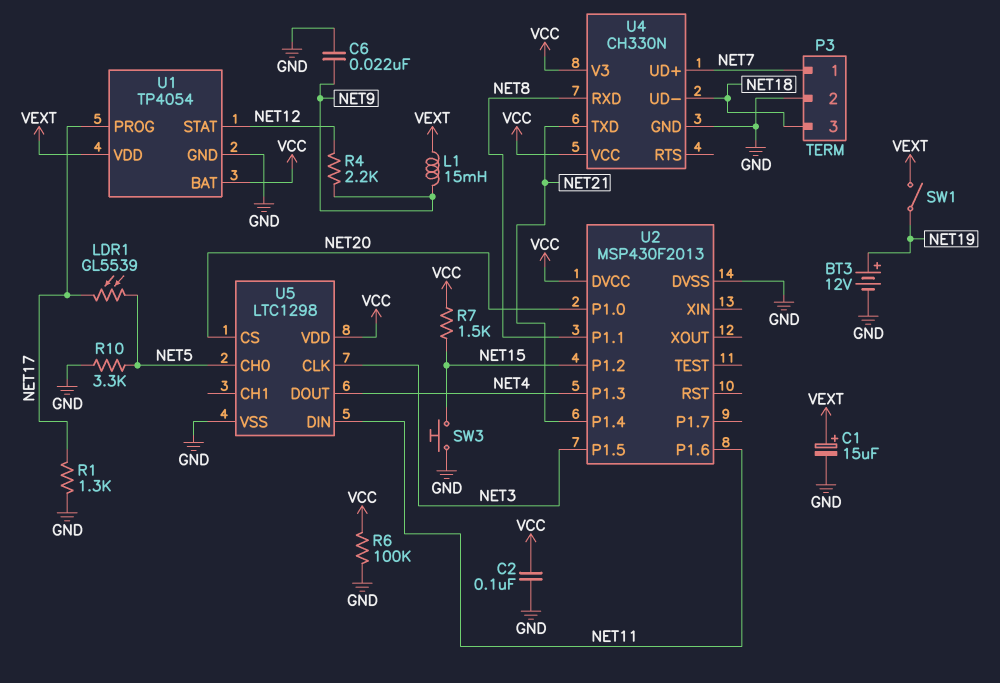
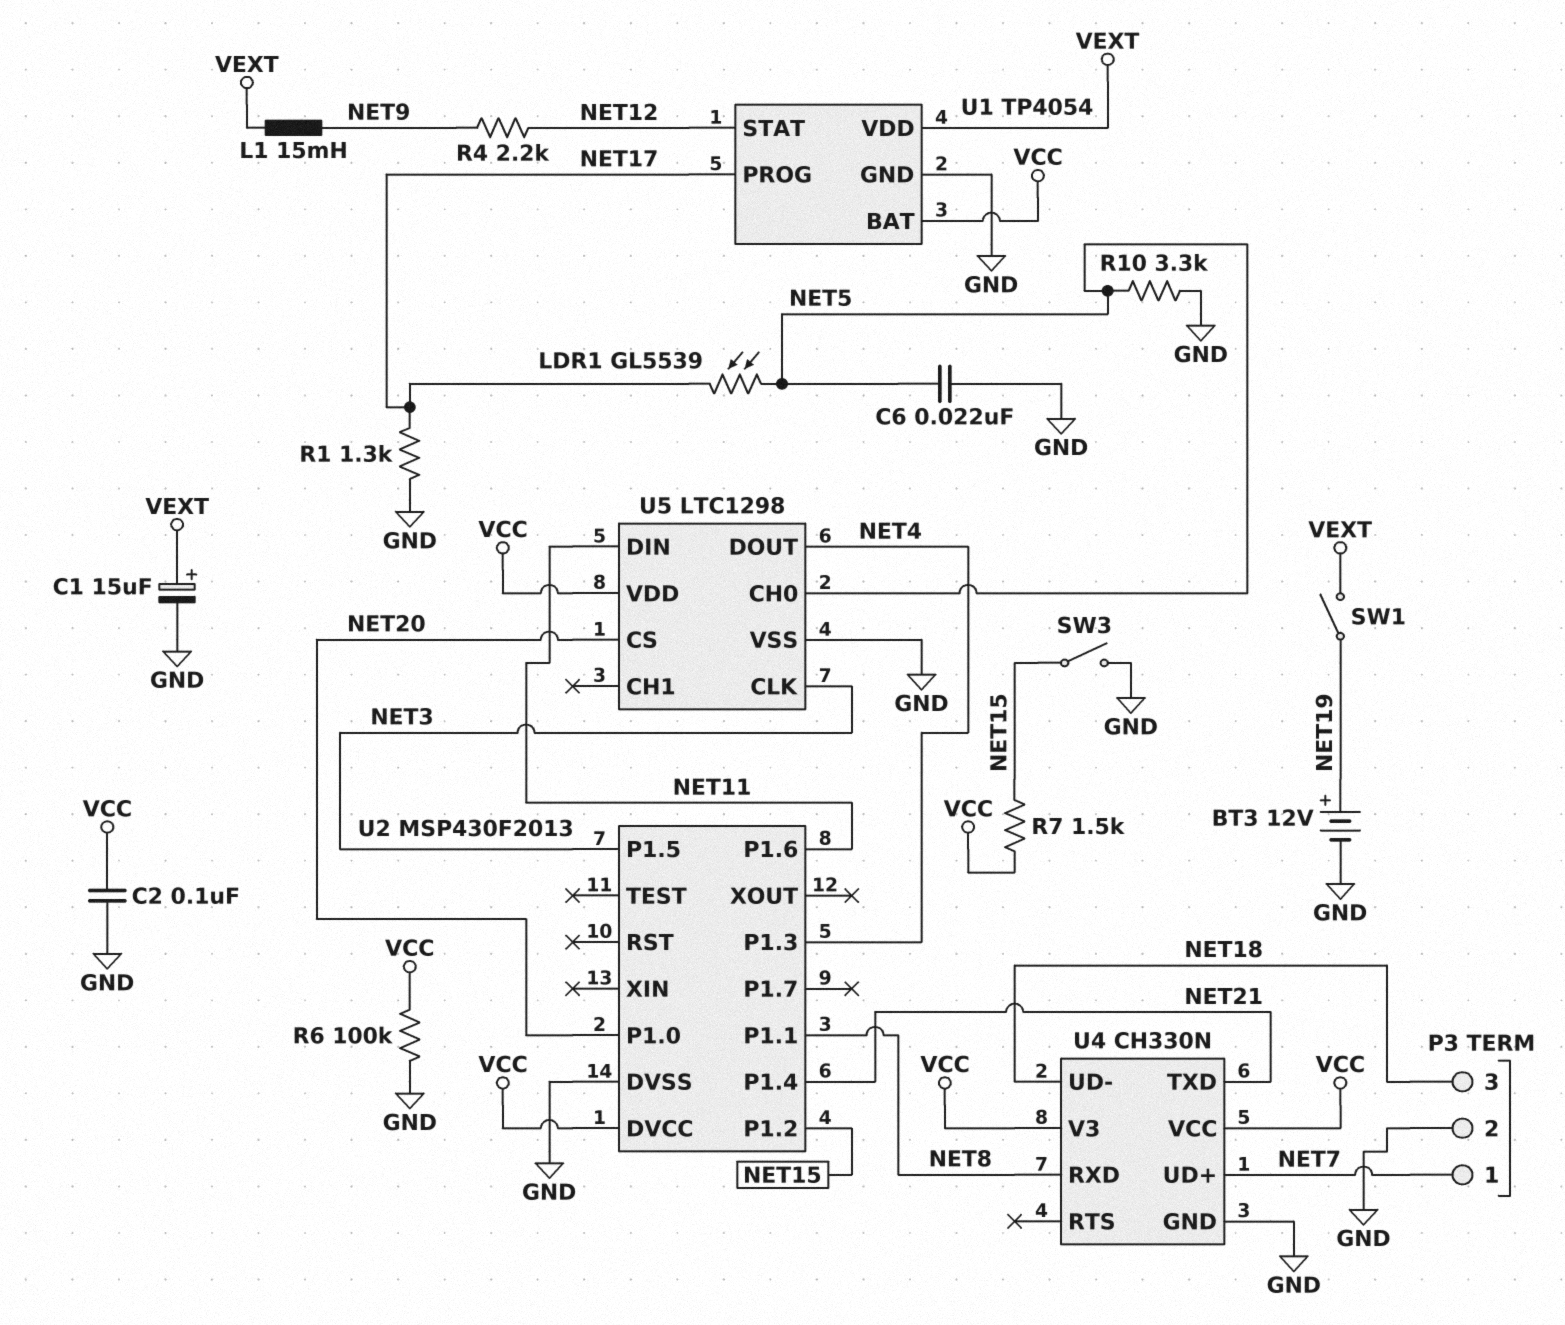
C6: 22nF (GND, NET9) -> 22nF (GND, NET5)
SW3: button (GND, NET15) -> switch (GND, NET15)

